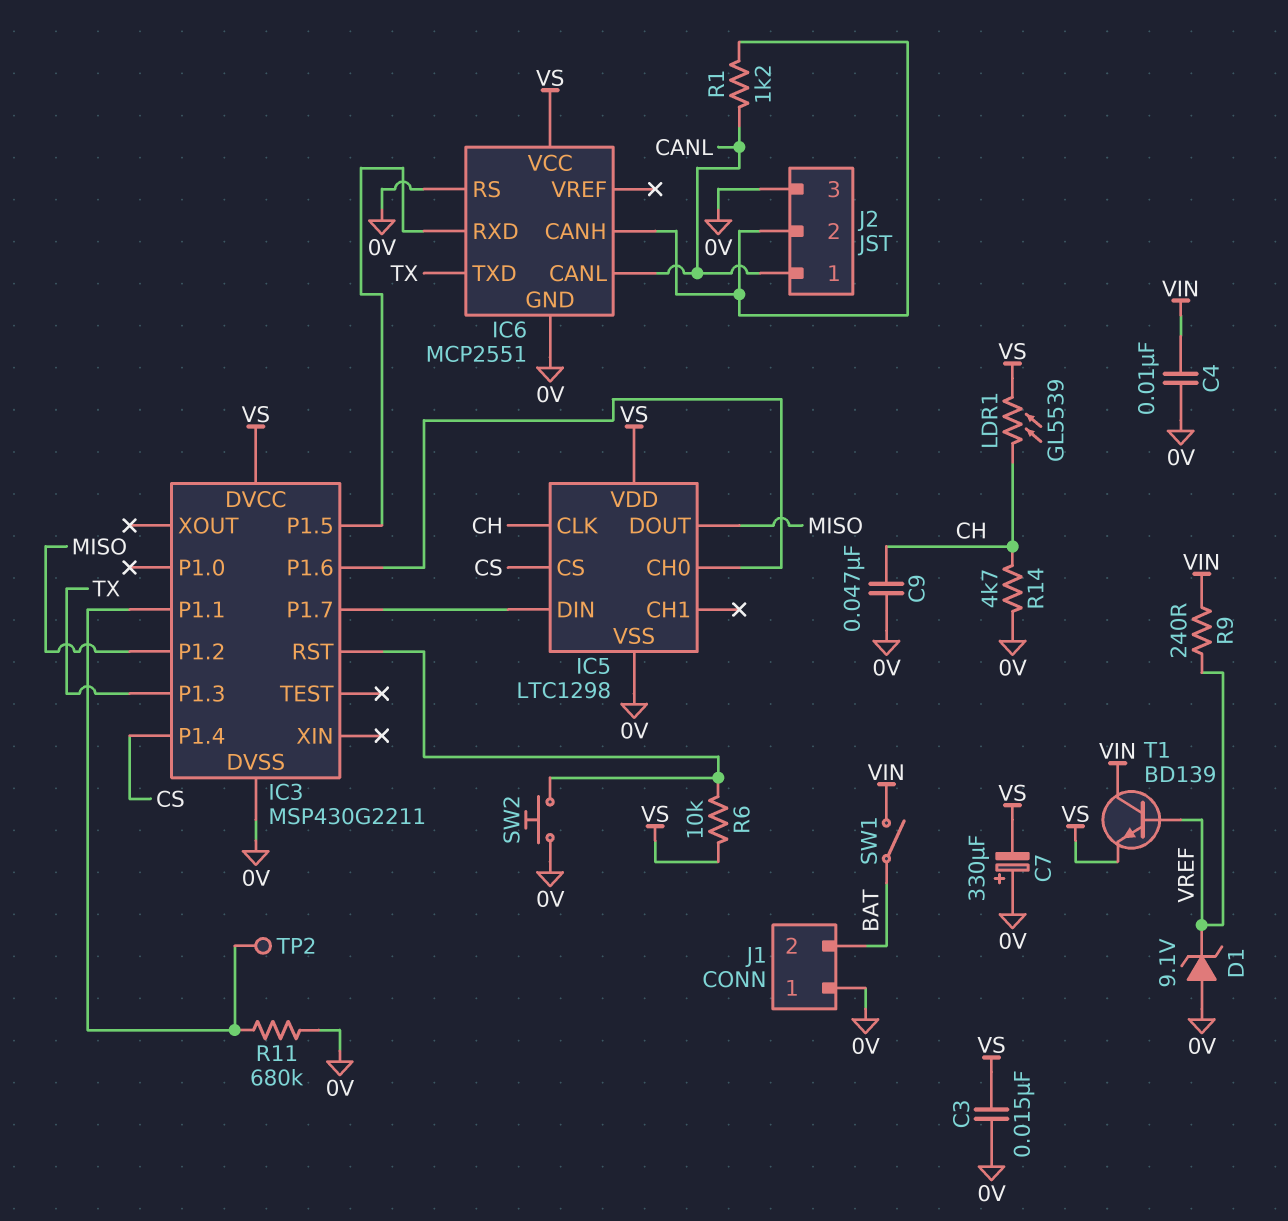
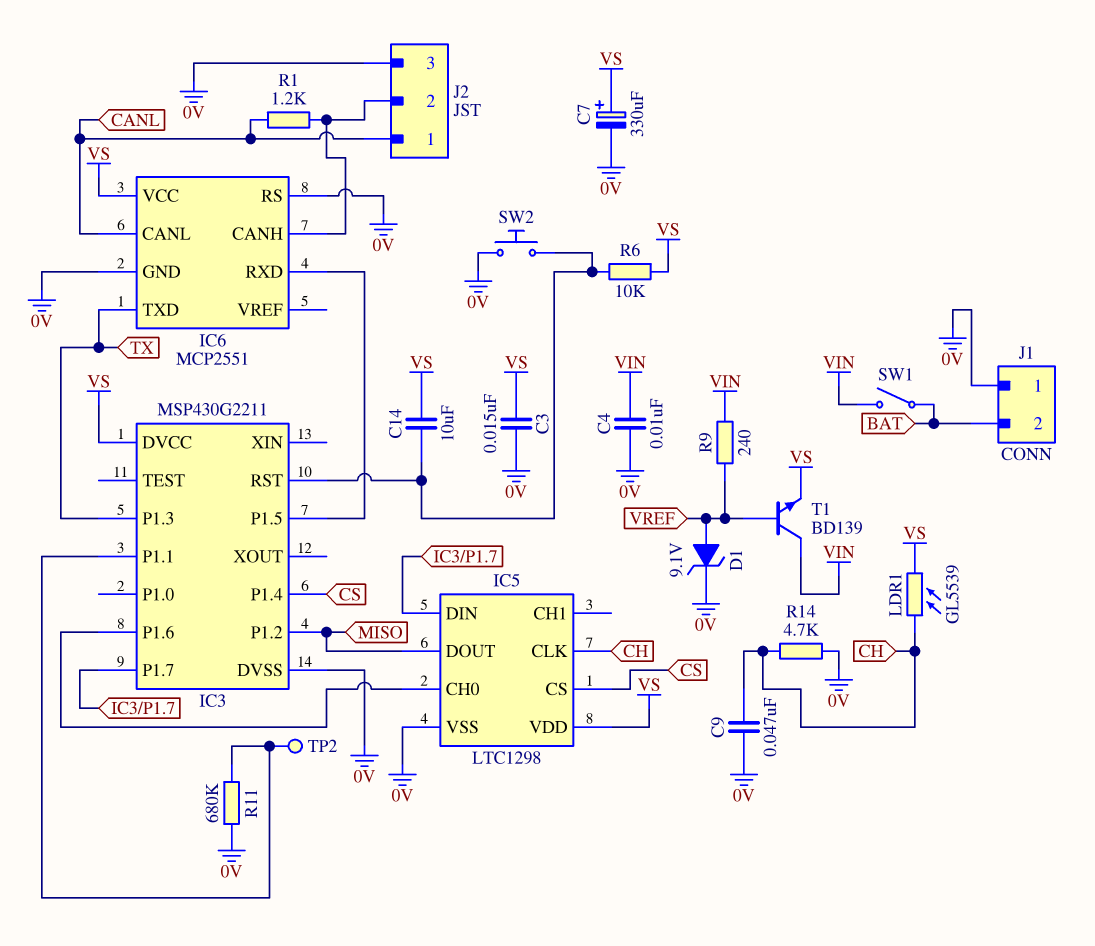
C7: 330uF (plus 0V, minus VS) -> 330uF (plus VS, minus 0V)
C14: none -> 10uF (IC3/RST, VS)
D1: zener 9.1V (A 0V, K VREF) -> zener 9.1V (A VREF, K 0V)

